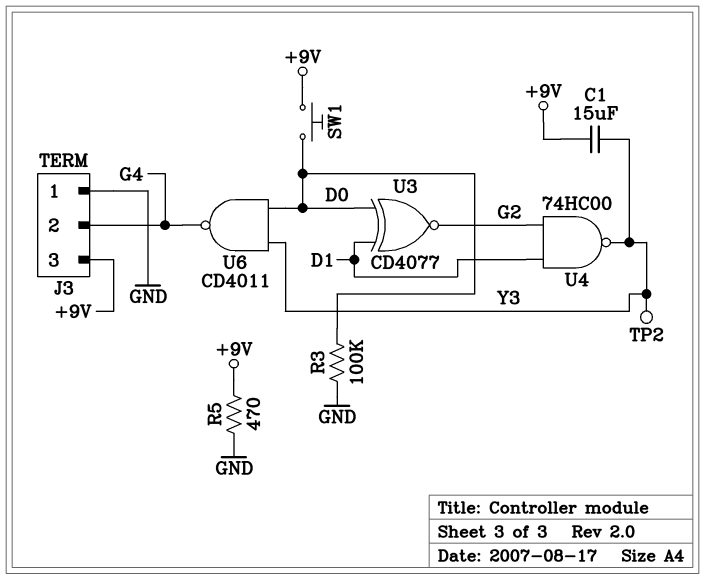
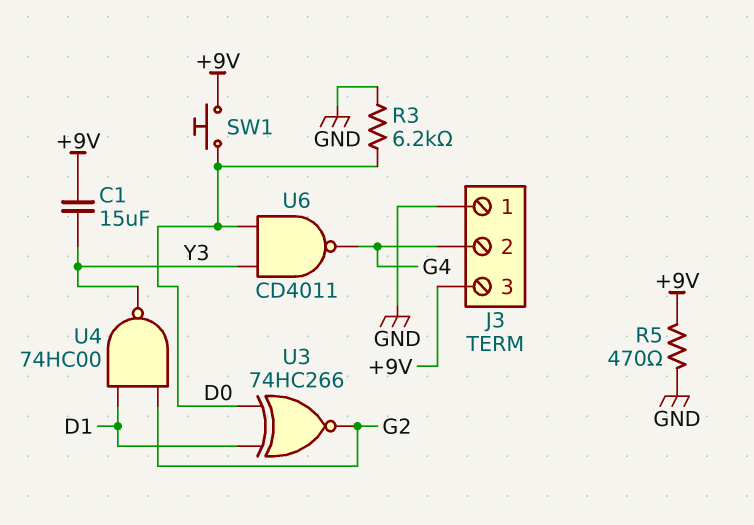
R3: 100k (D0, GND) -> 6.2k (D0, GND)
TP2: test point (Y3) -> none
U3: XNOR CD4077 (in D0, in D1, out G2) -> XNOR 74HC266 (in D0, in D1, out G2)

